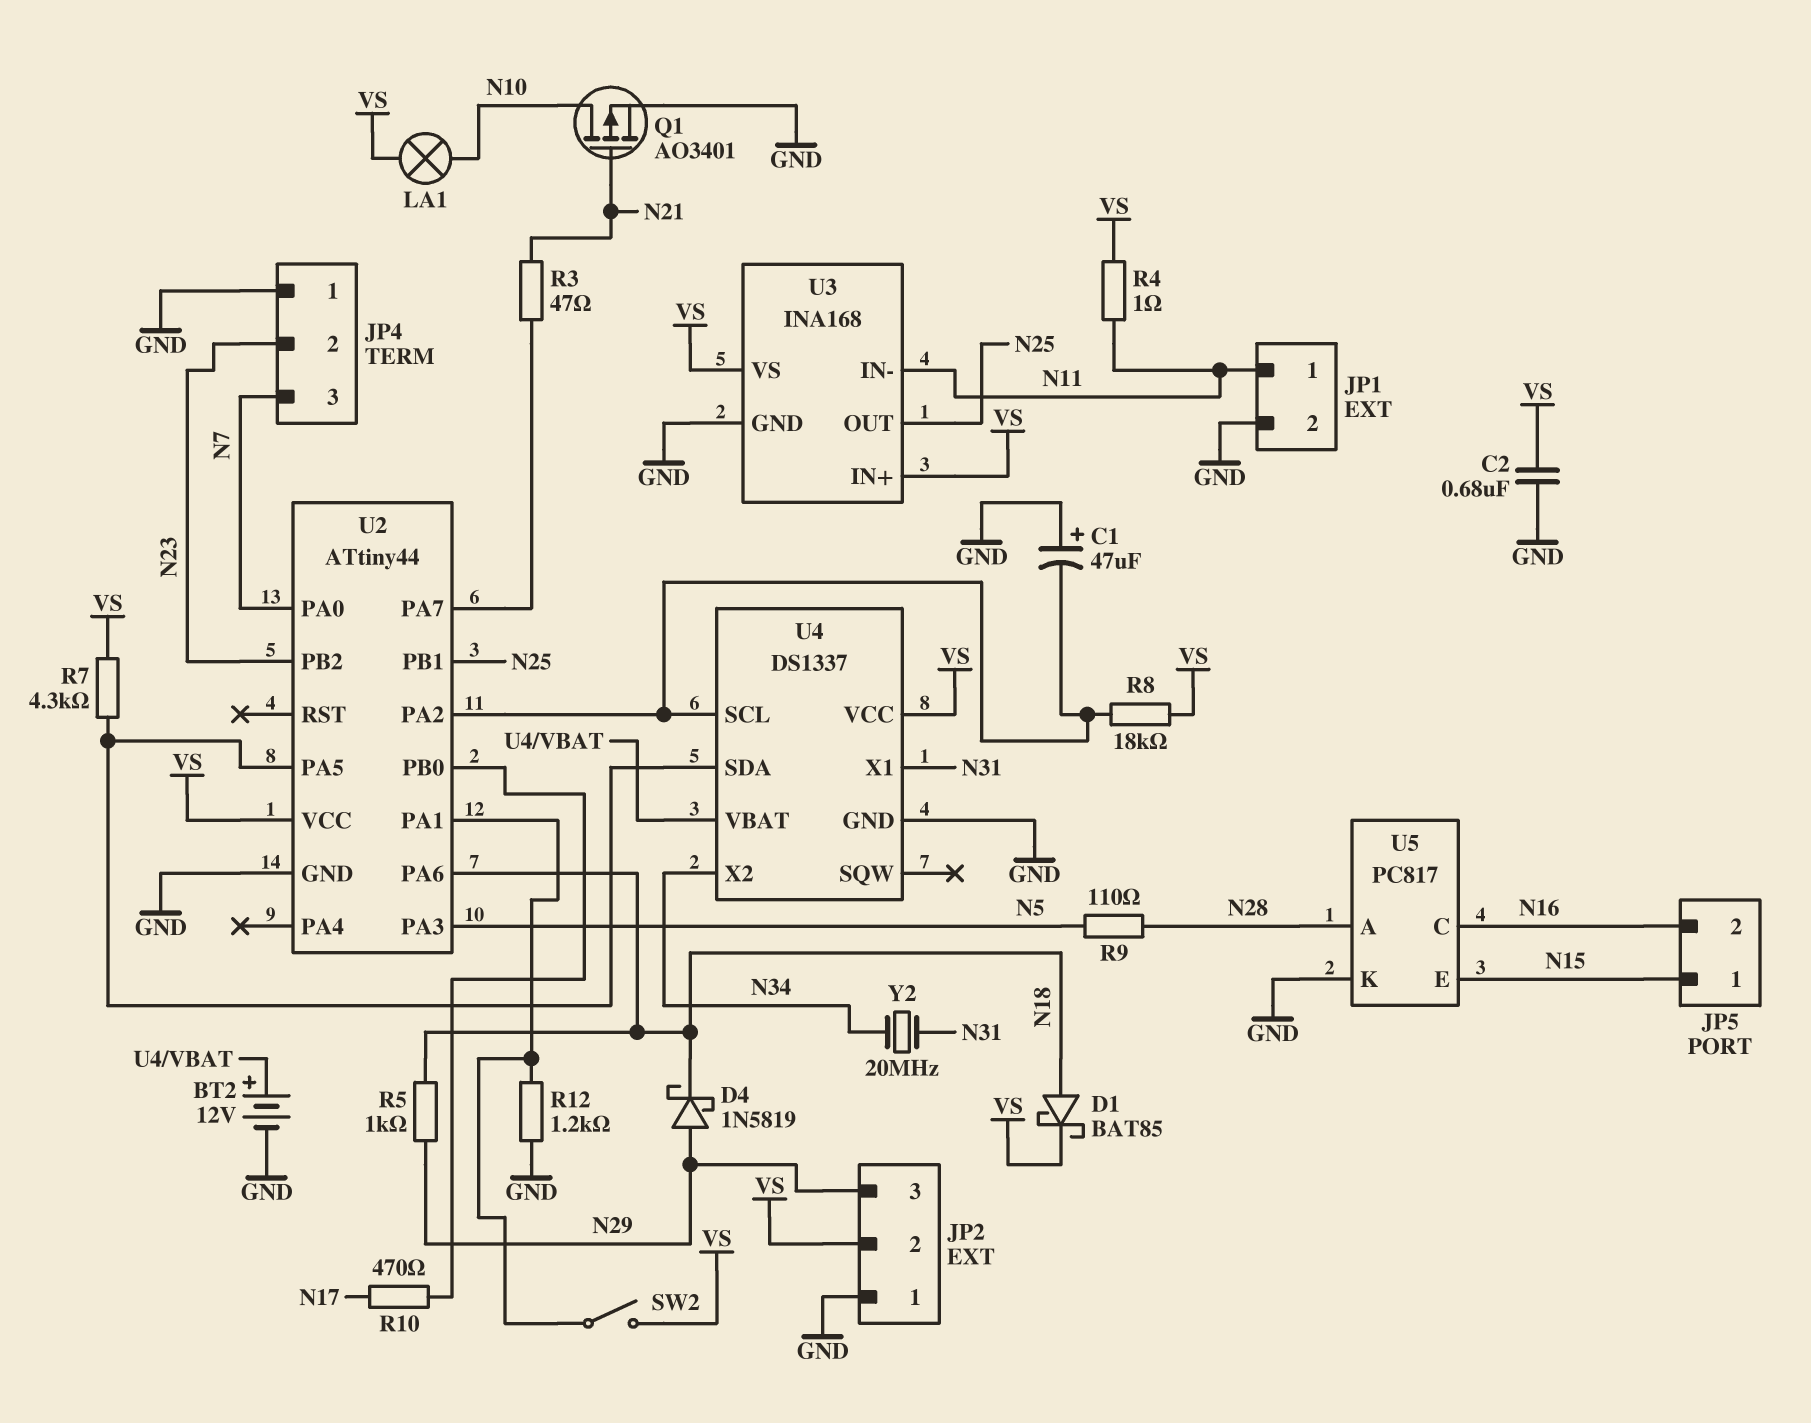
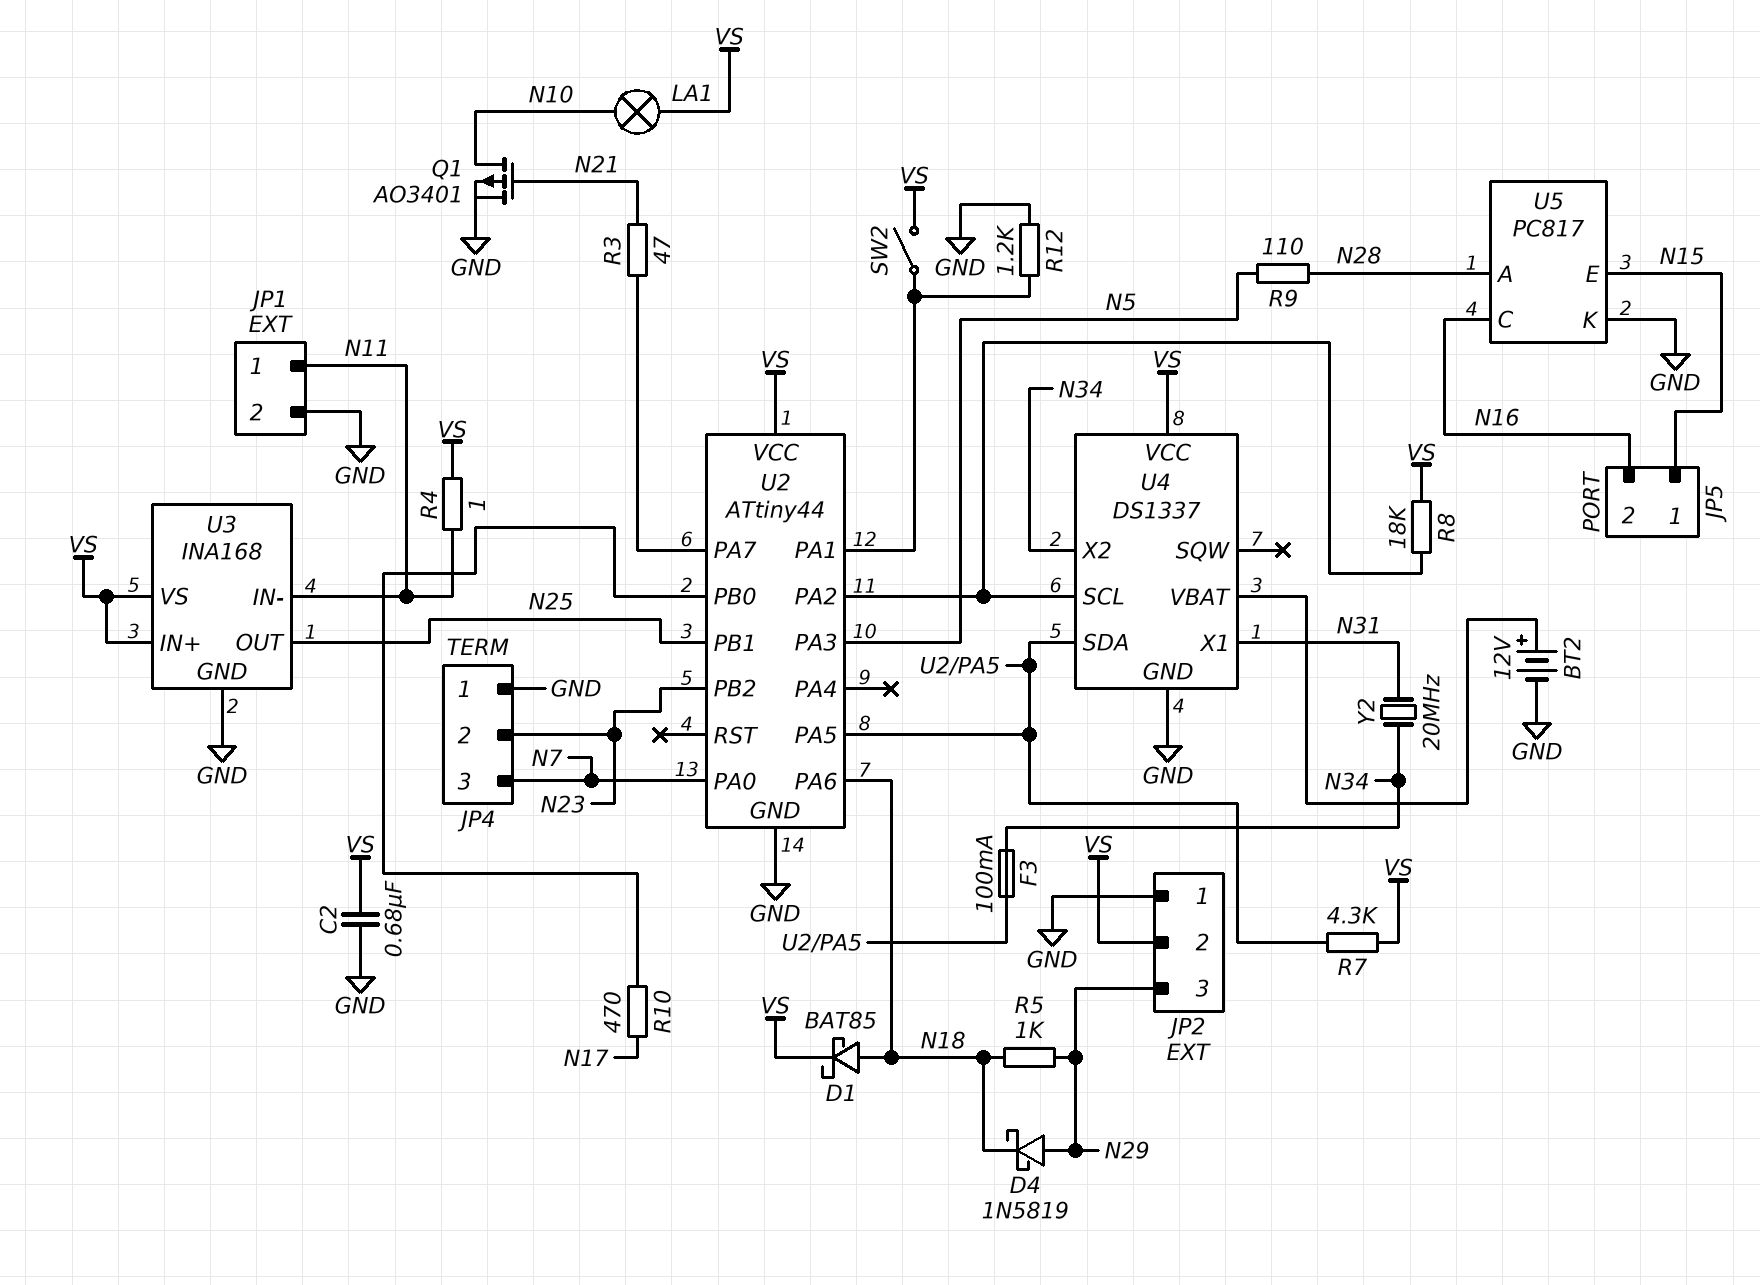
C1: 47uF (plus GND, minus U2/PA2) -> none
F3: none -> 100mA (N34, U2/PA5)

